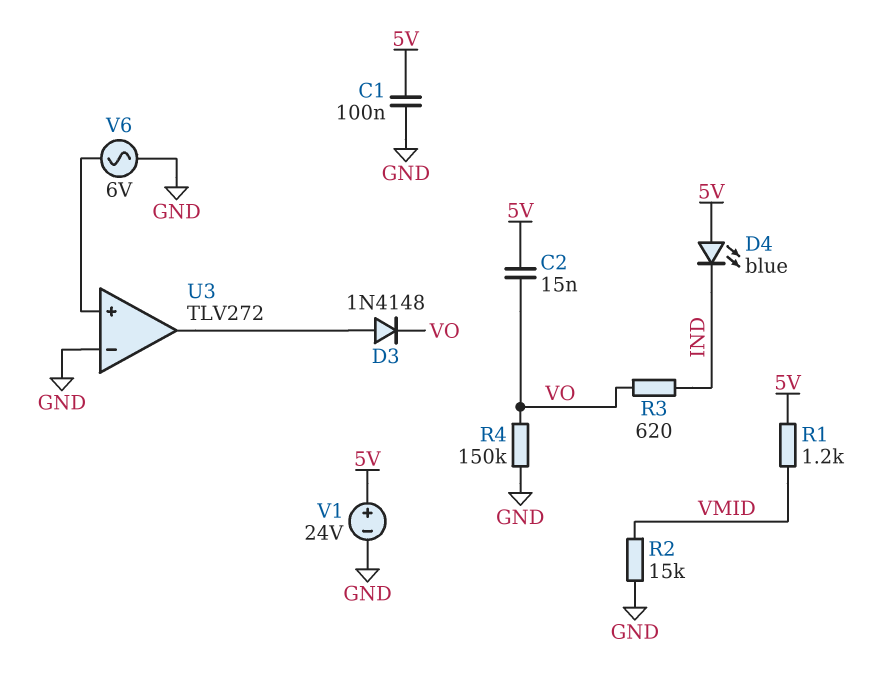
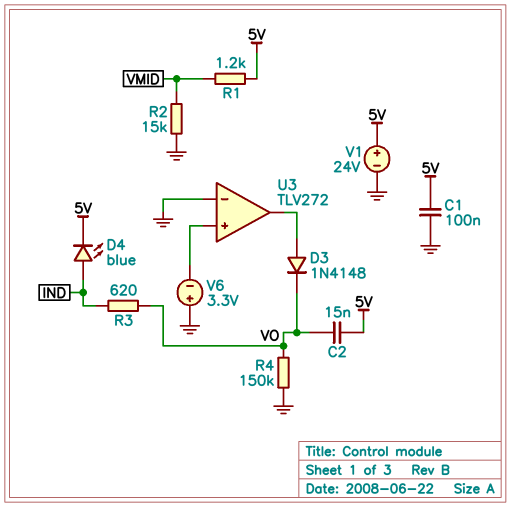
D4: LED blue (A 5V, K IND) -> LED blue (A IND, K 5V)
V6: AC 6V (GND, U3/in+) -> 3.3V (plus GND, minus U3/in+)

